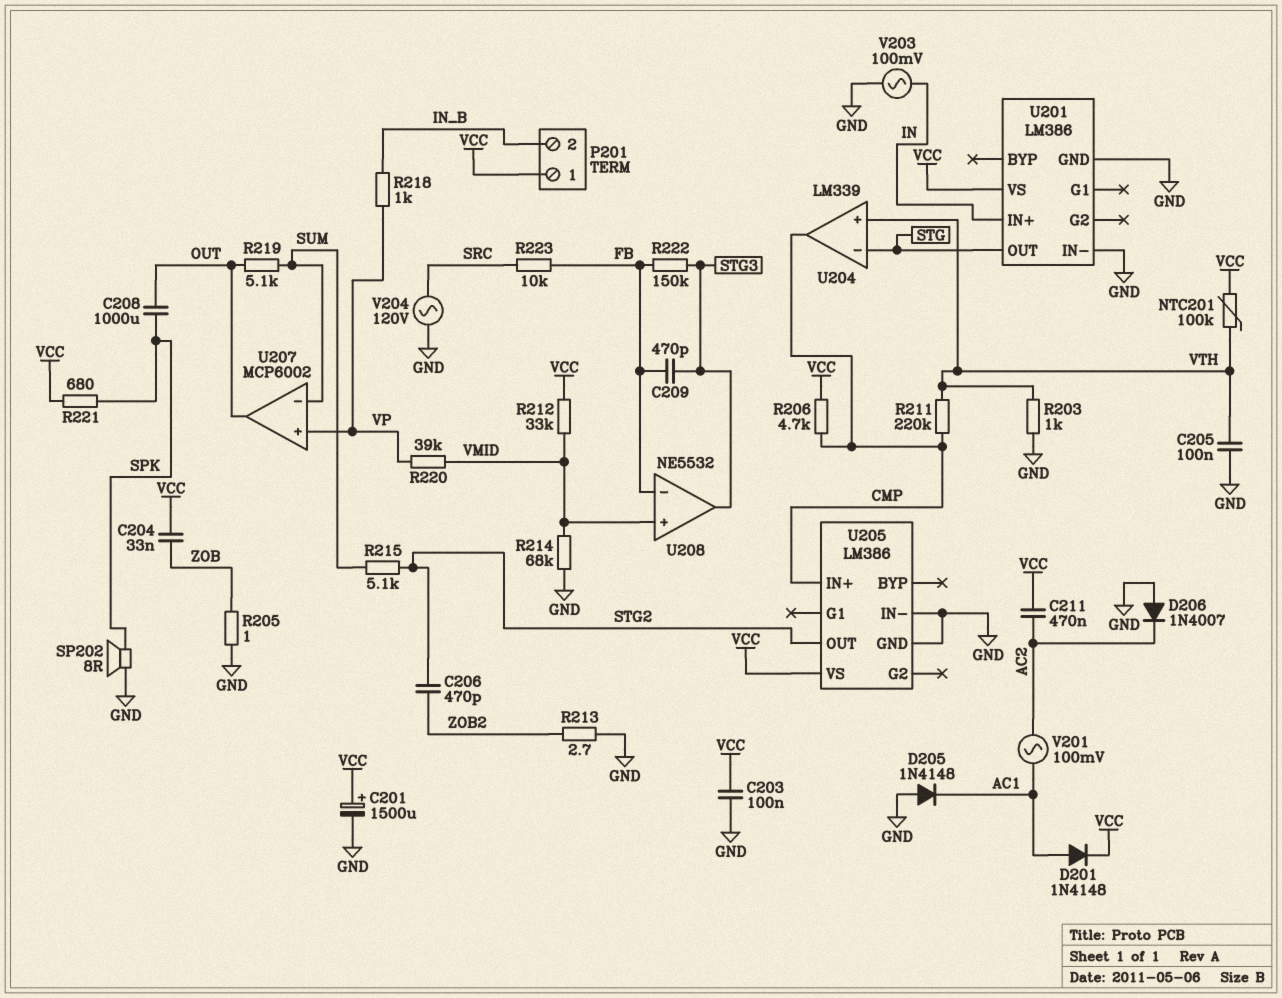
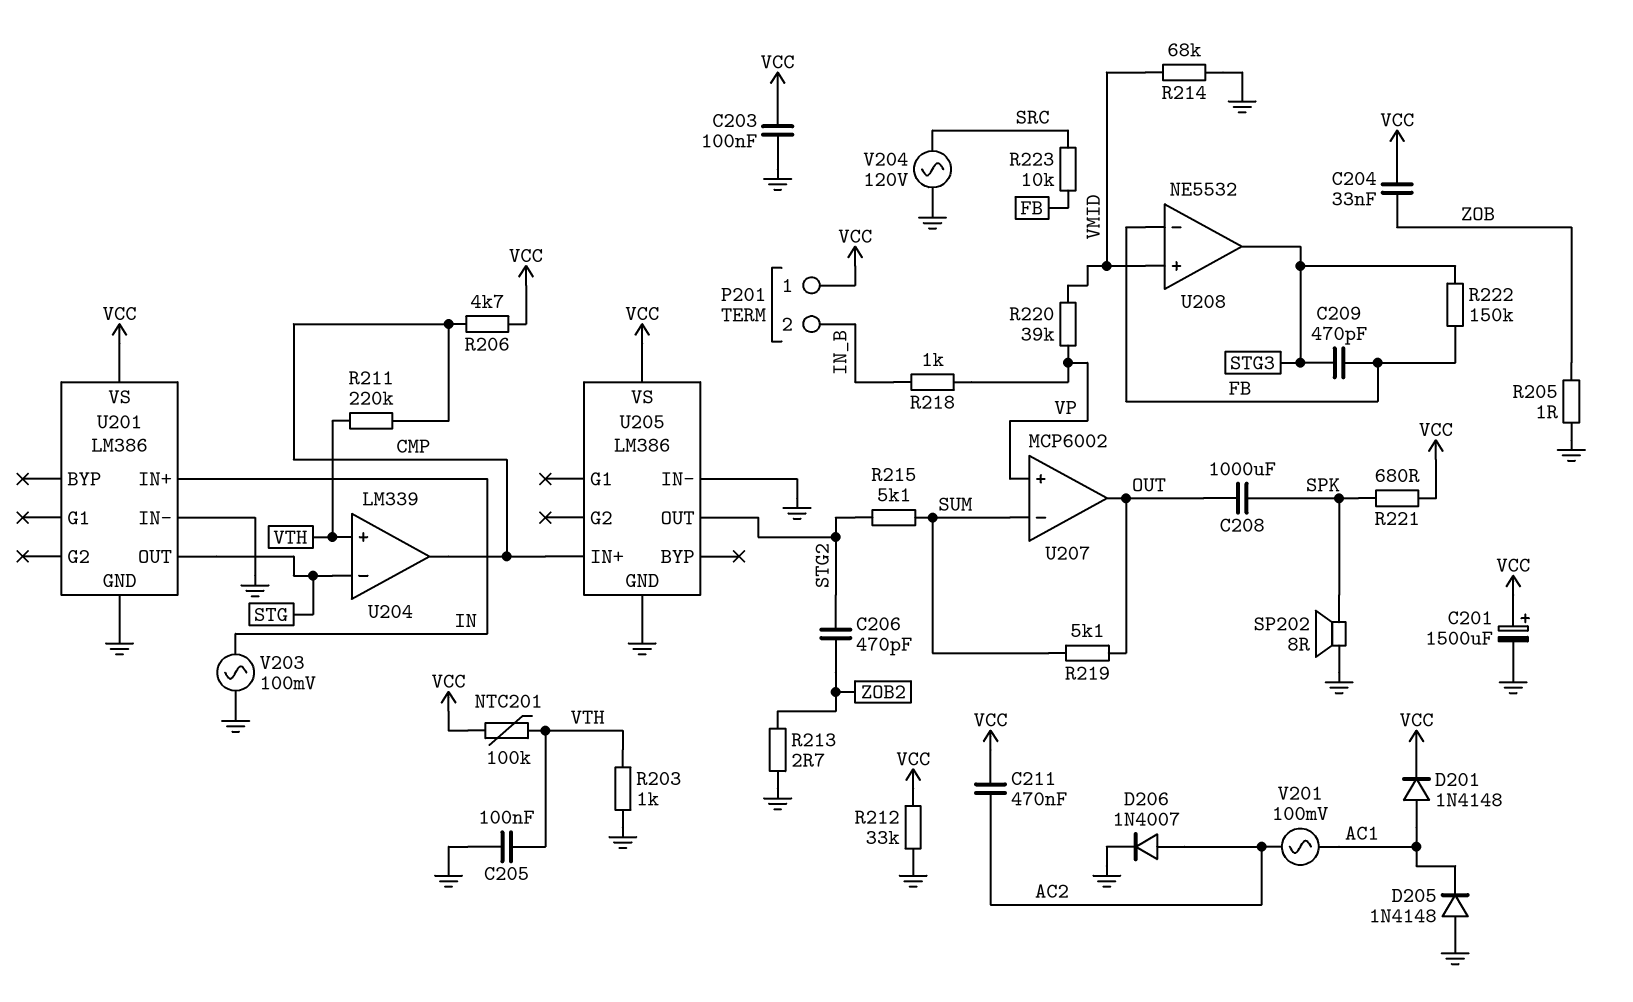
D206: diode 1N4007 (A GND, K AC2) -> diode 1N4007 (A AC2, K GND)
R212: 33k (VCC, VMID) -> 33k (GND, VCC)

